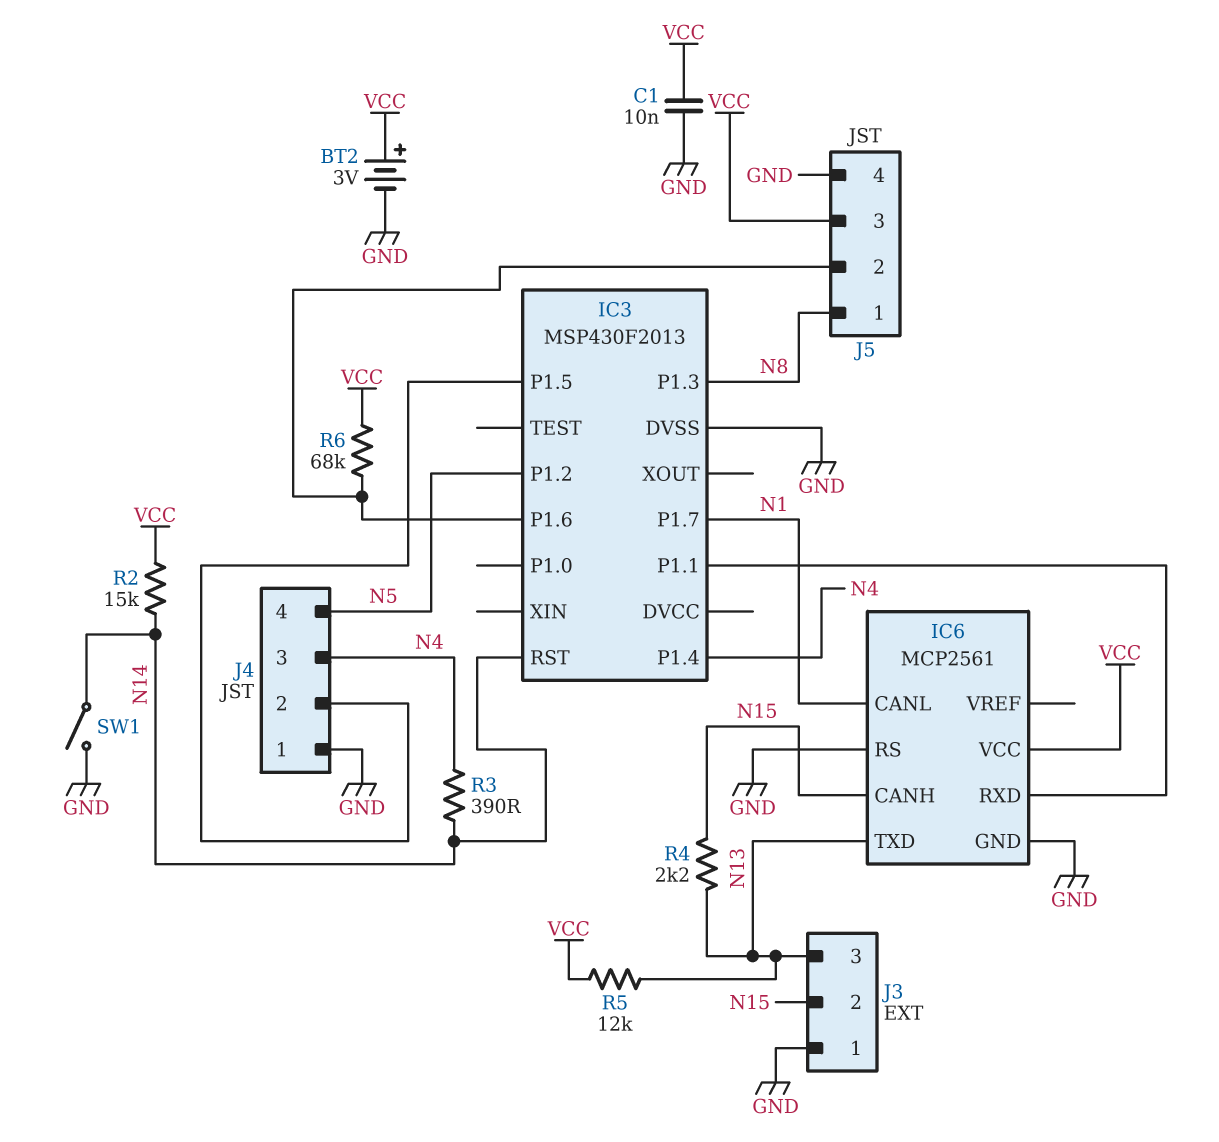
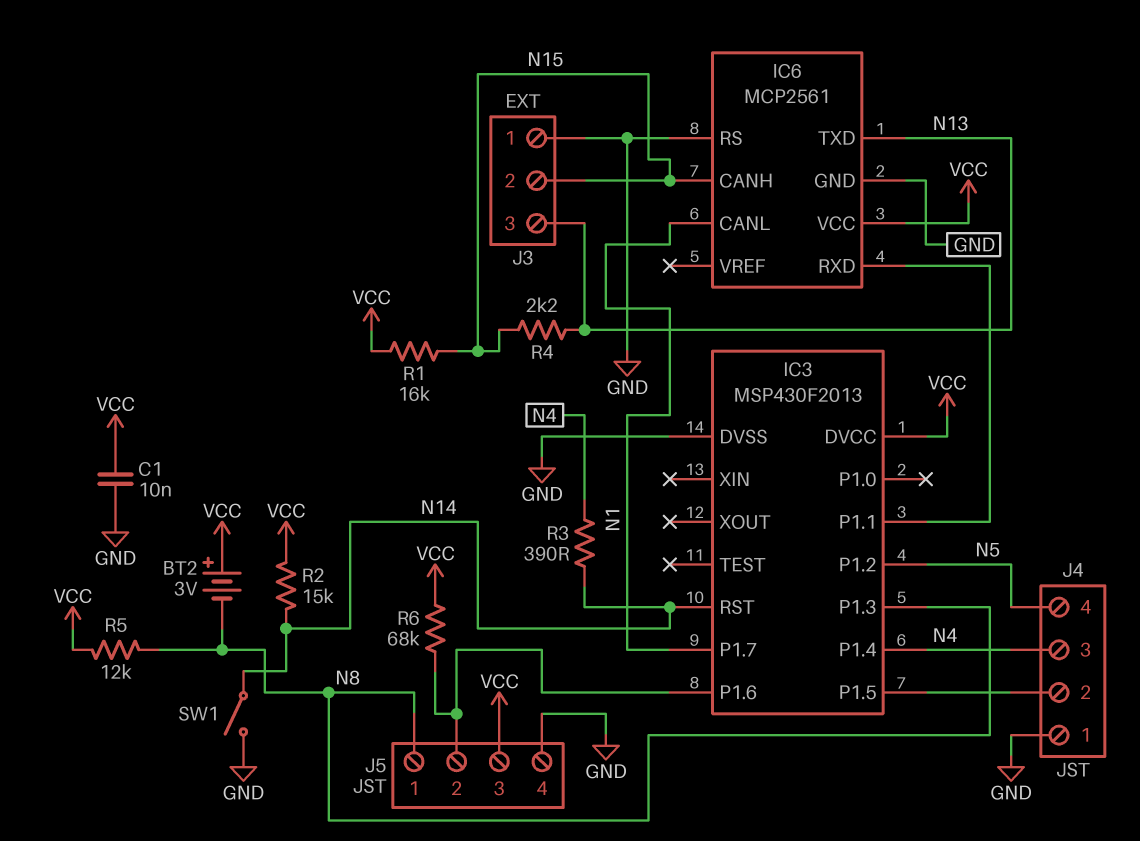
BT2: 3V (plus VCC, minus GND) -> 3V (plus VCC, minus N8)
IC3 pin DVCC: none -> VCC
R1: none -> 16k (N15, VCC)
R5: 12k (N13, VCC) -> 12k (N8, VCC)

